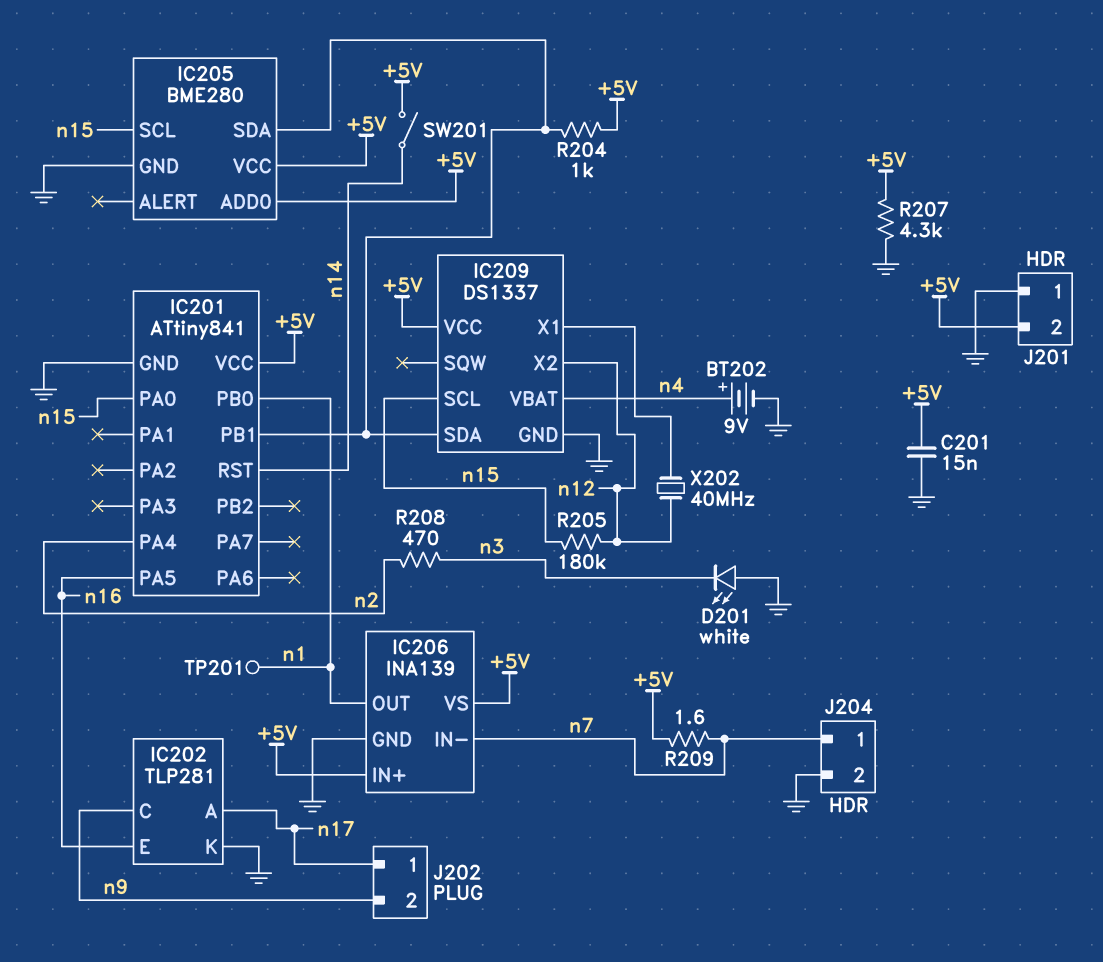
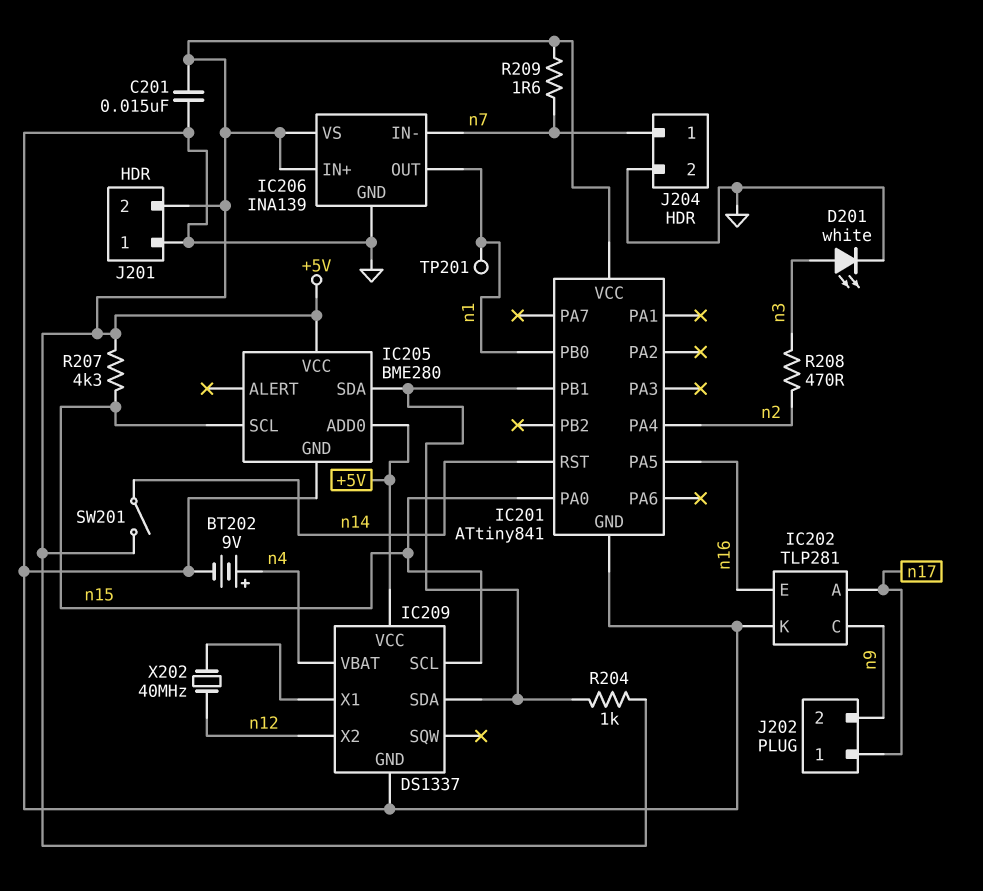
D201: LED white (A GND, K n3) -> LED white (A n3, K GND)
R205: 180k (n12, n15) -> none
R207: 4.3k (+5V, GND) -> 4.3k (+5V, n15)

